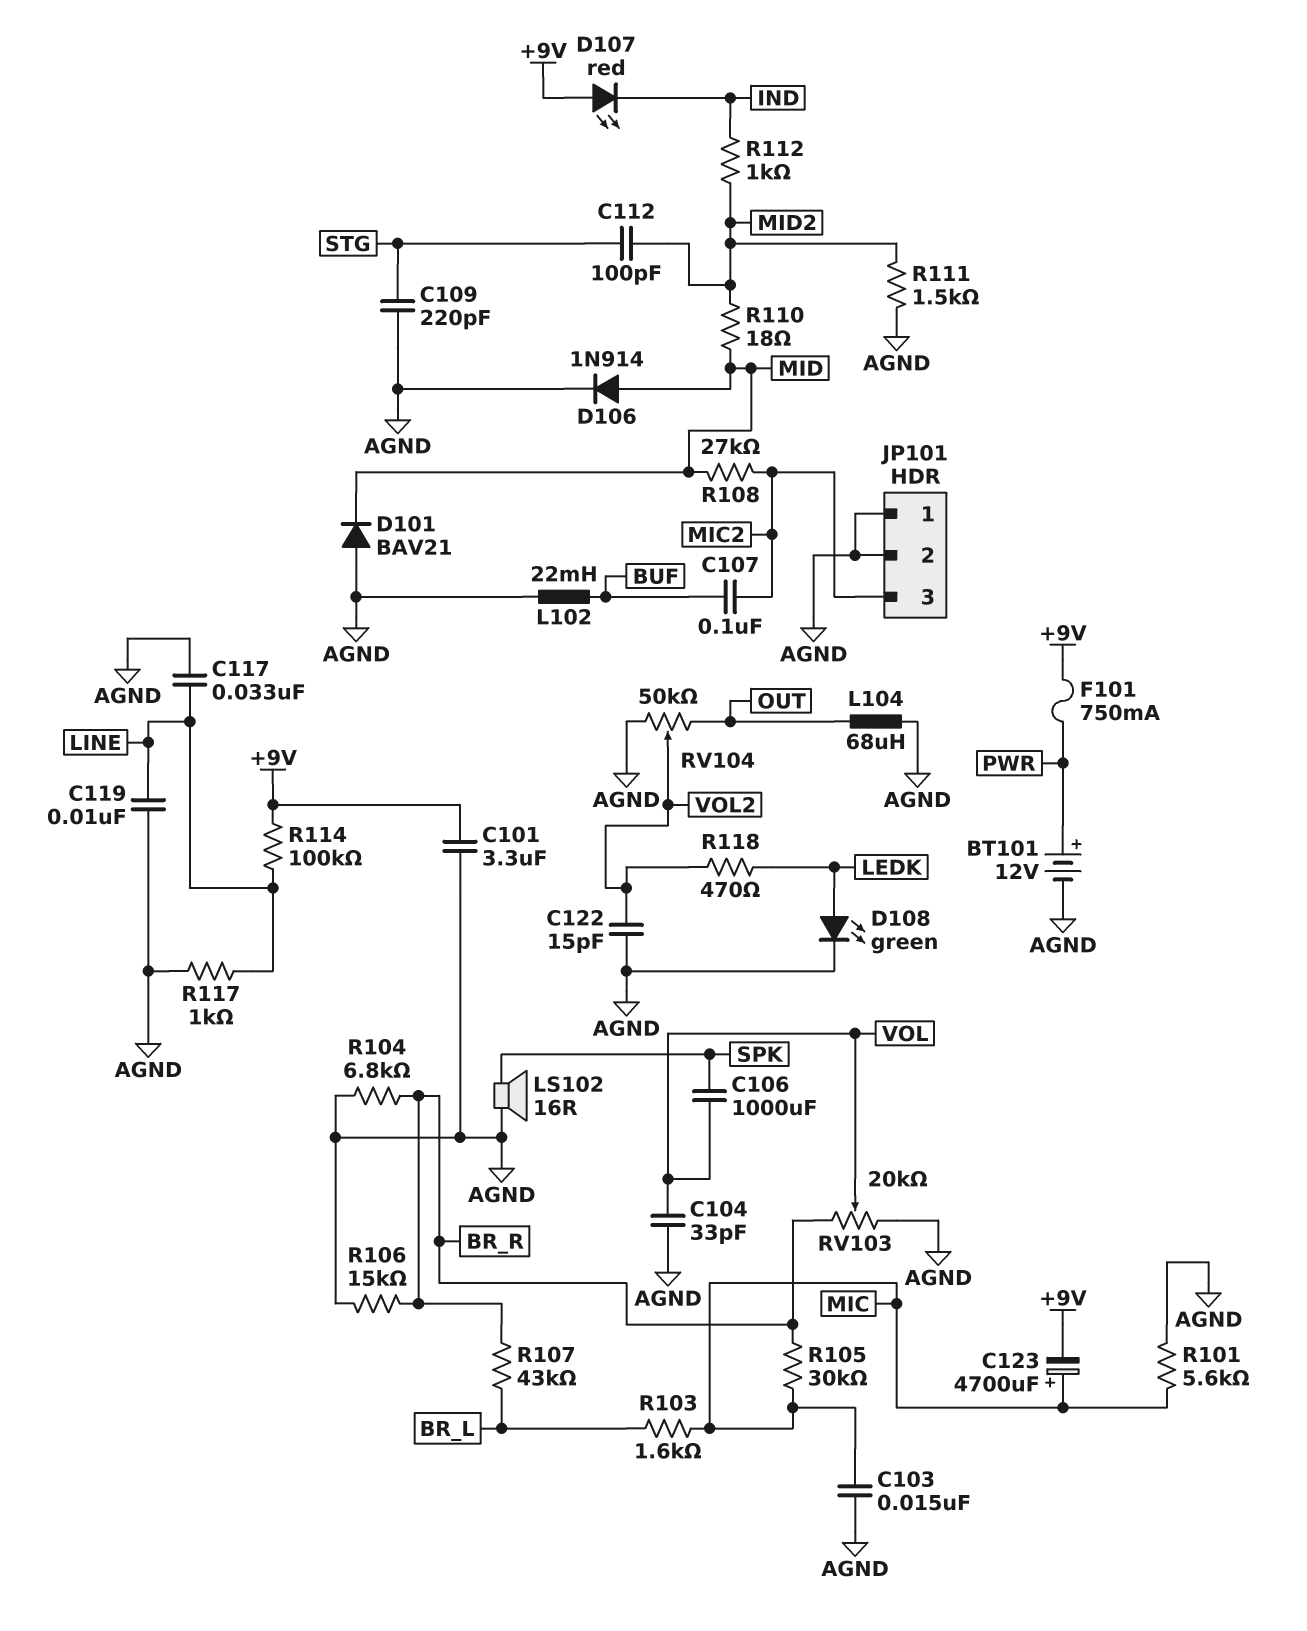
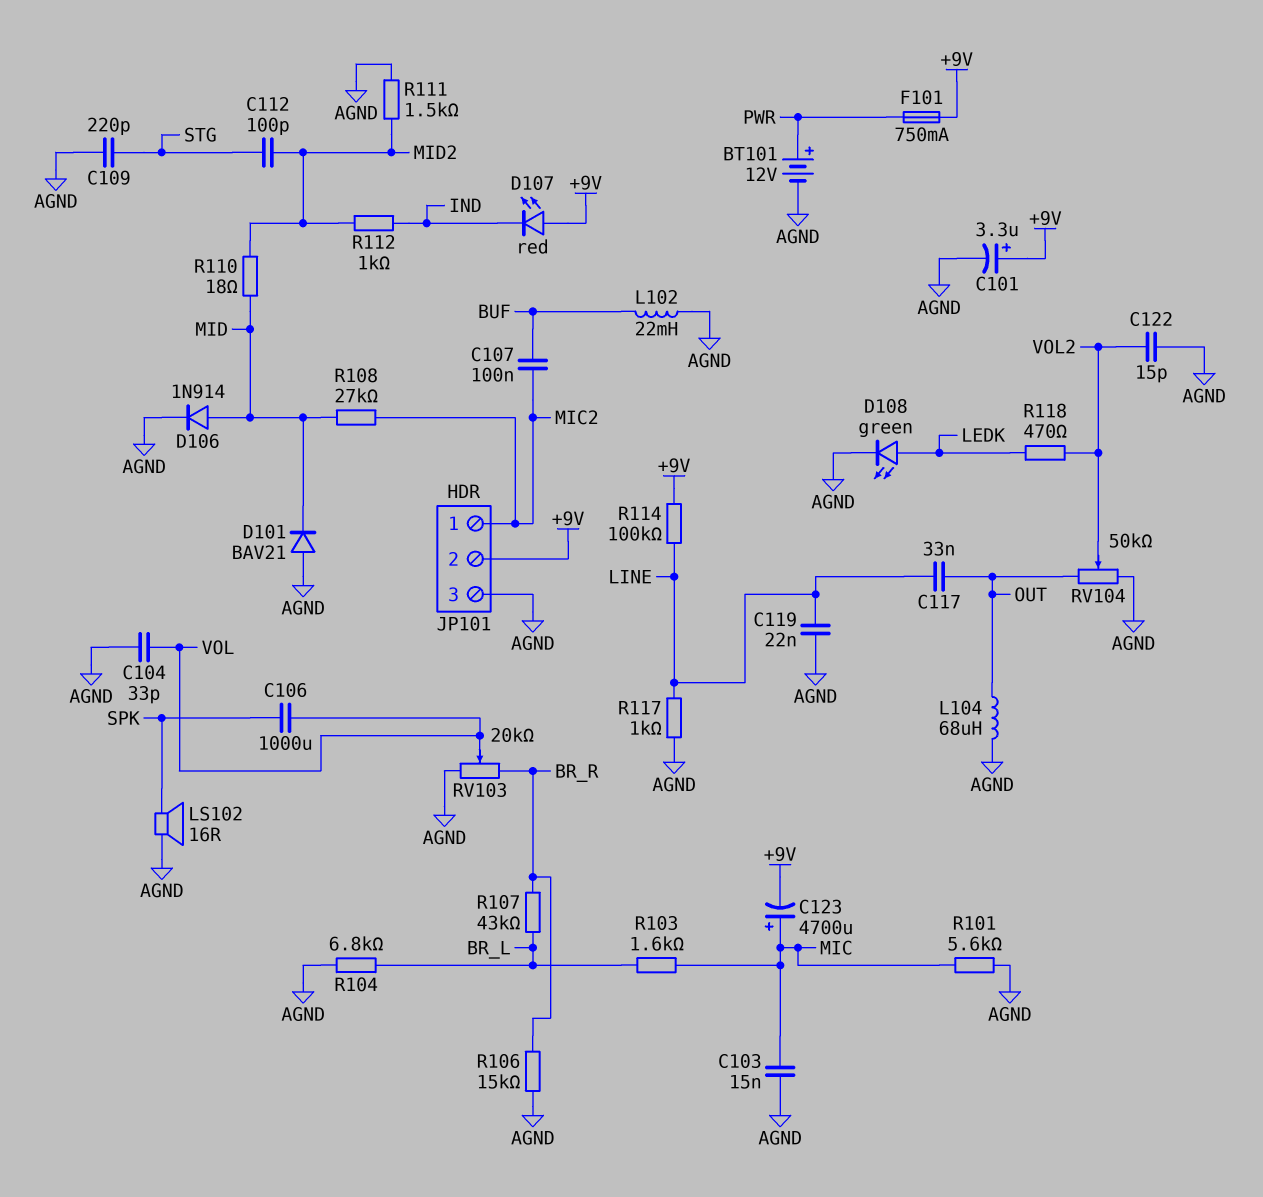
C101: 3.3uF (+9V, AGND) -> 3.3uF (plus +9V, minus AGND)
C117: 33nF (AGND, LINE) -> 33nF (LINE, OUT)
C119: 10nF (AGND, LINE) -> 22nF (AGND, LINE)
JP101 pin 1: AGND -> MIC2
JP101 pin 2: AGND -> +9V
JP101 pin 3: MIC2 -> AGND
R104: 6.8k (AGND, BR_R) -> 6.8k (AGND, BR_L)
R105: 30k (BR_R, MIC) -> none

